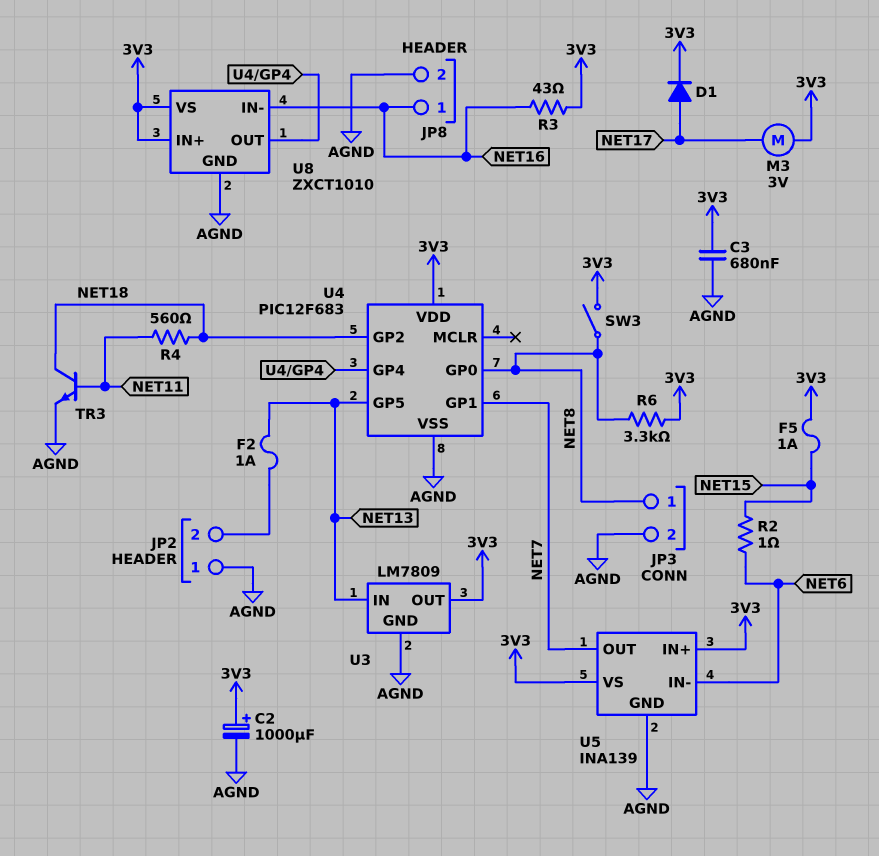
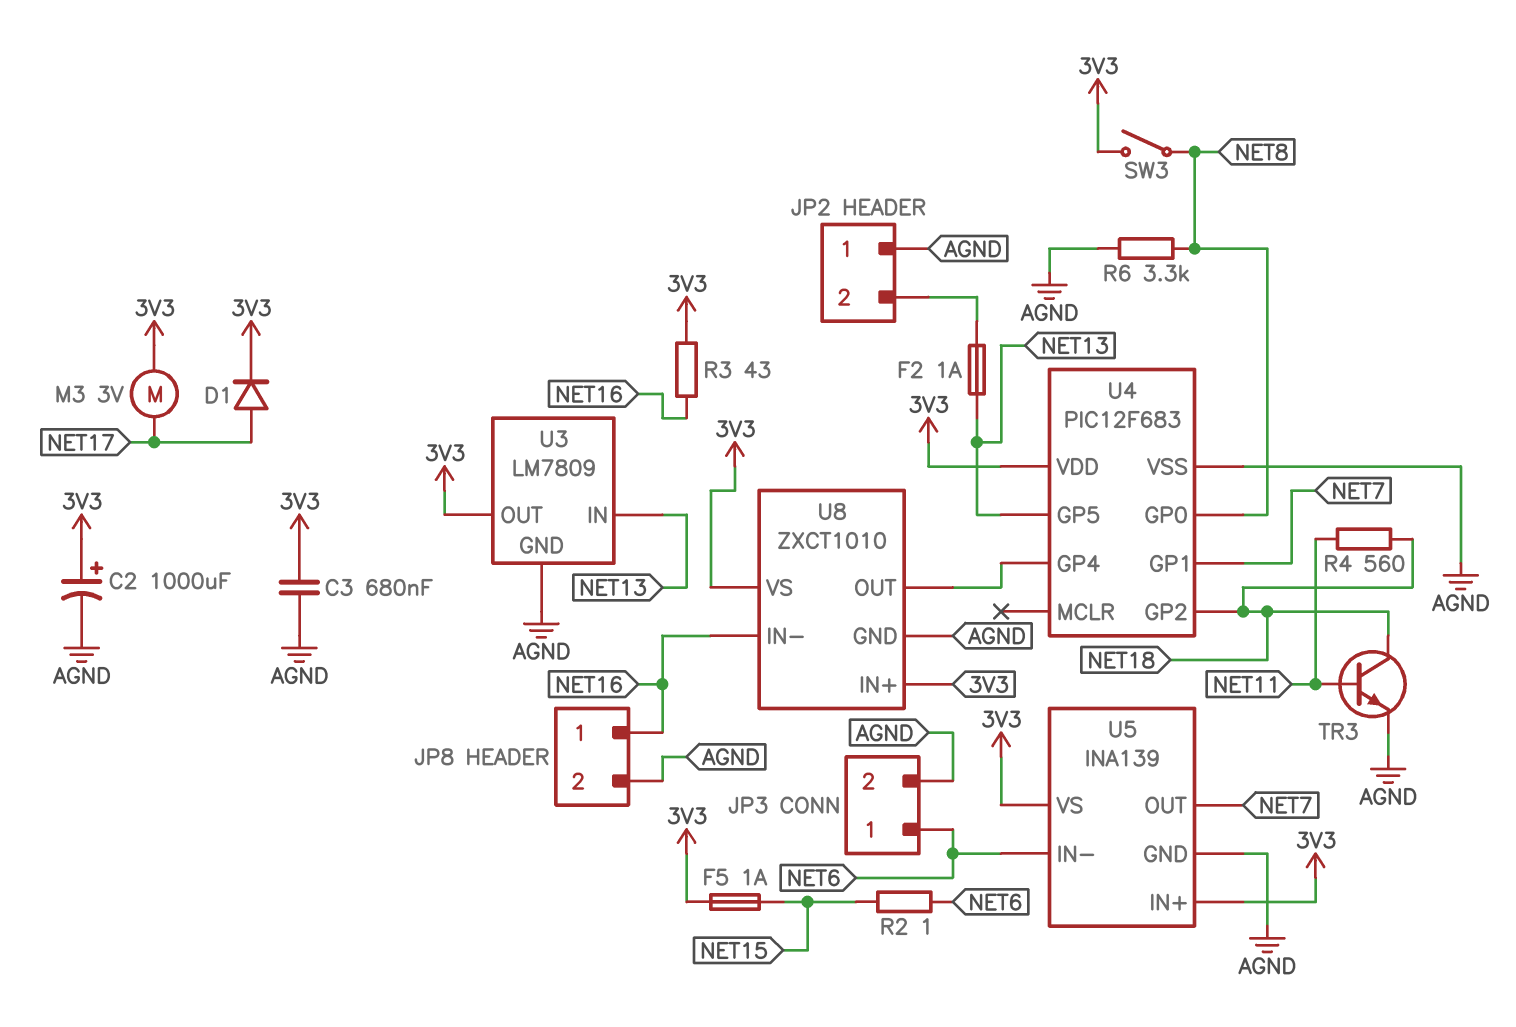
JP3 pin 1: NET8 -> NET6
R6: 3.3k (3V3, NET8) -> 3.3k (AGND, NET8)

